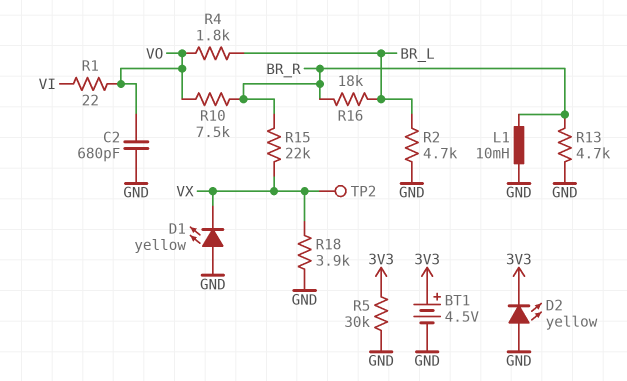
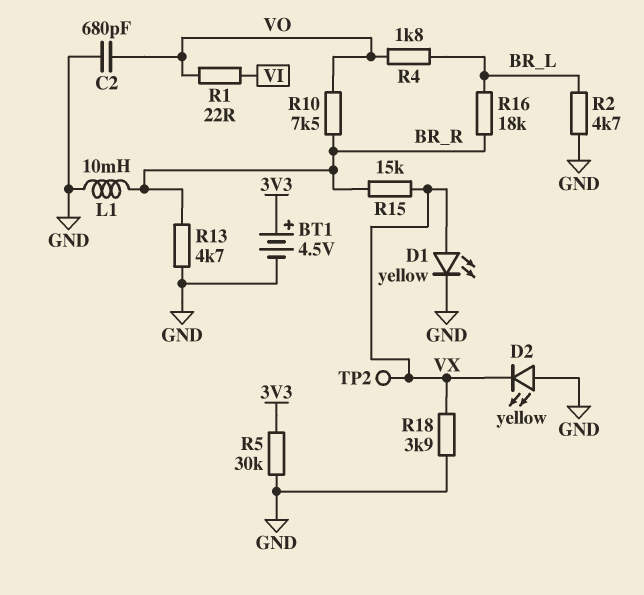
D1: LED yellow (A GND, K VX) -> LED yellow (A VX, K GND)
D2: LED yellow (A GND, K 3V3) -> LED yellow (A GND, K VX)
R15: 22k (BR_R, VX) -> 15k (BR_R, VX)

